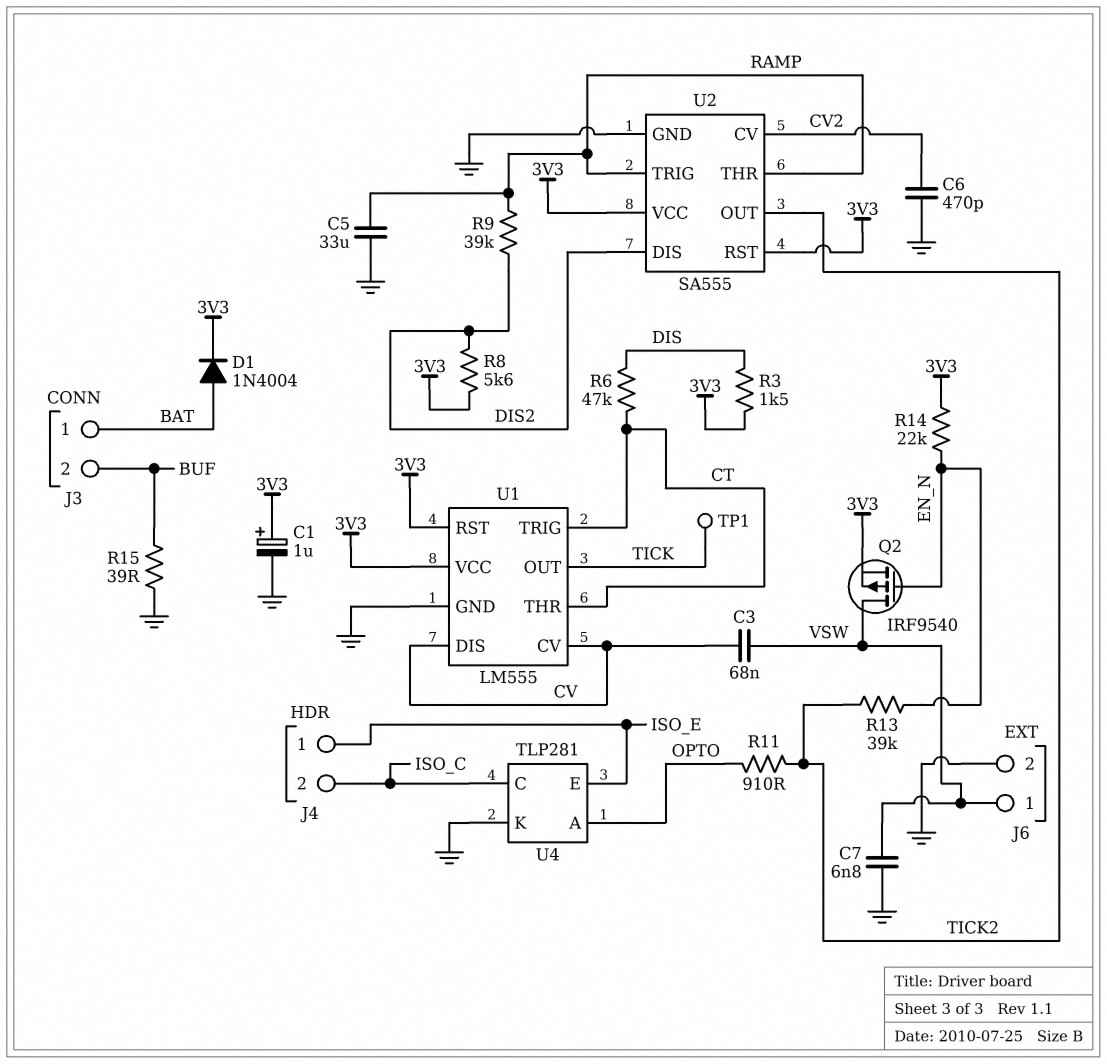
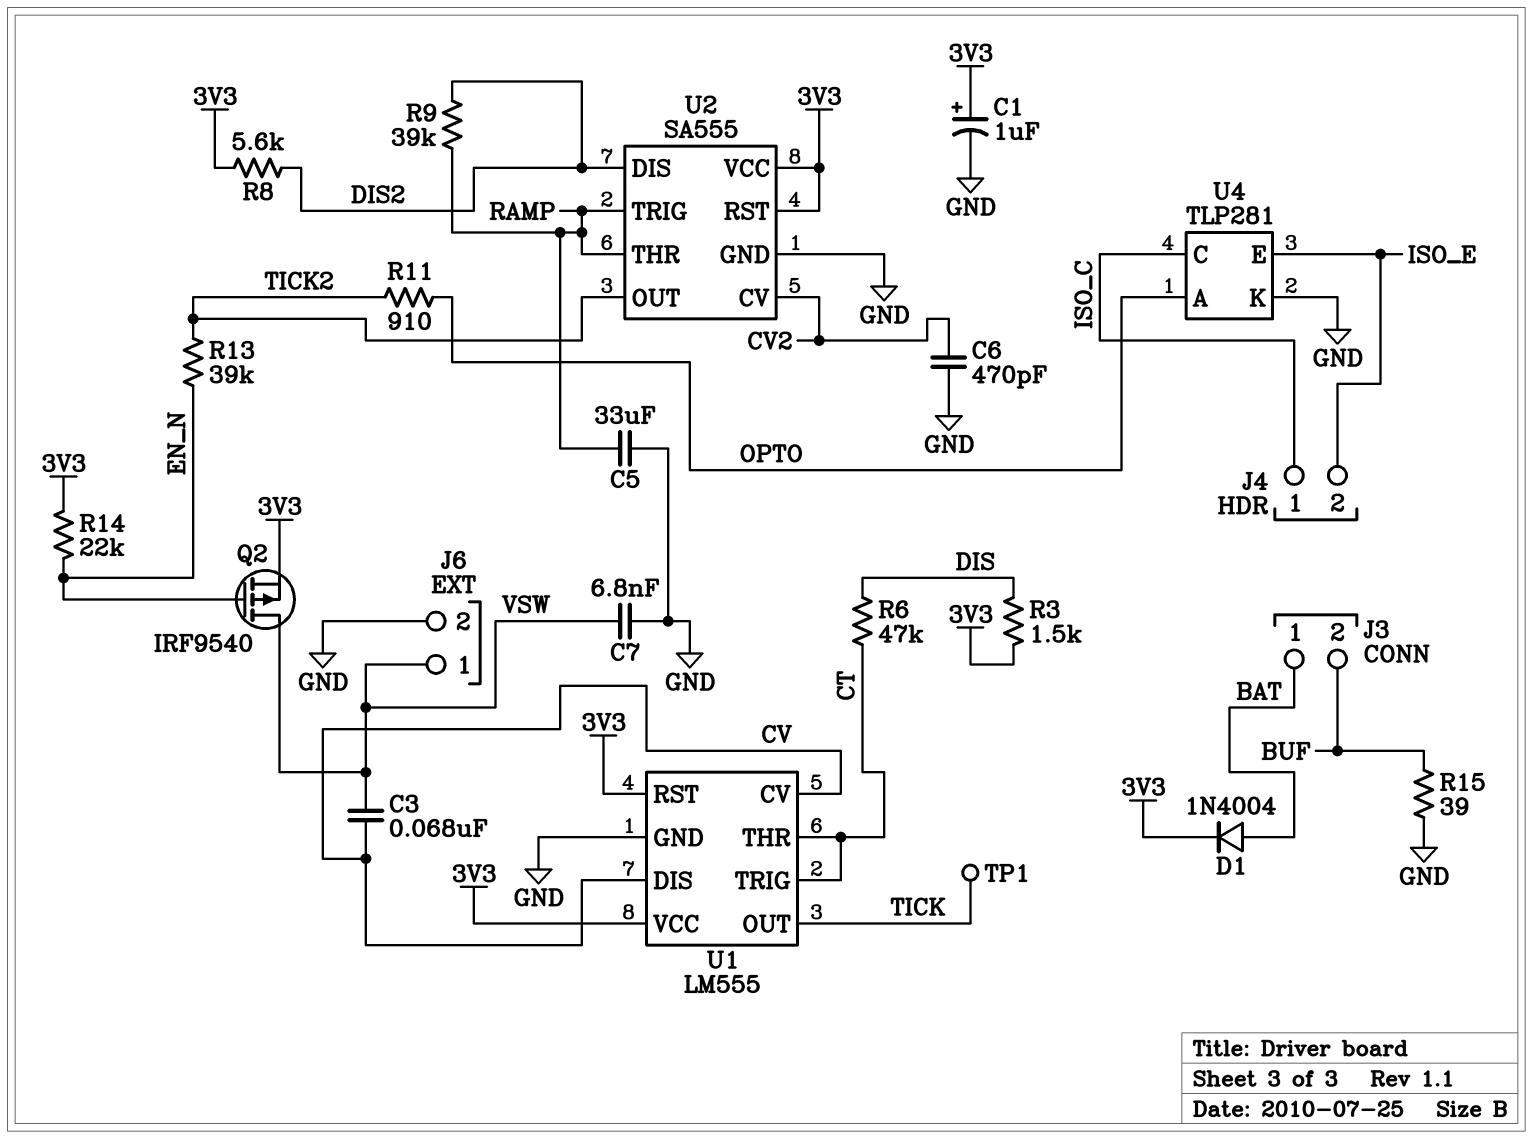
J4 pin 1: ISO_E -> ISO_C
J4 pin 2: ISO_C -> ISO_E

